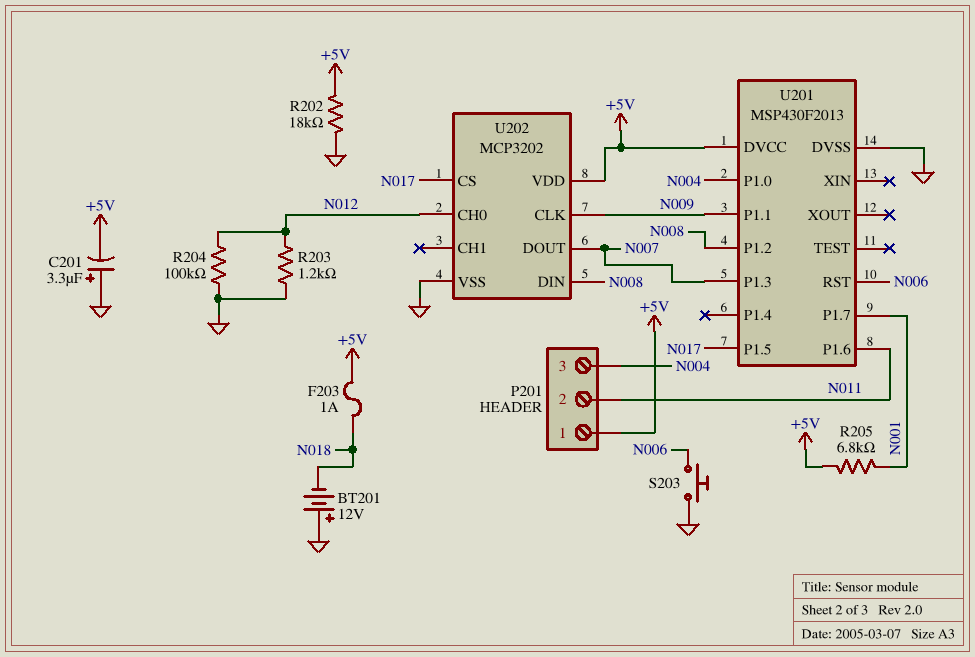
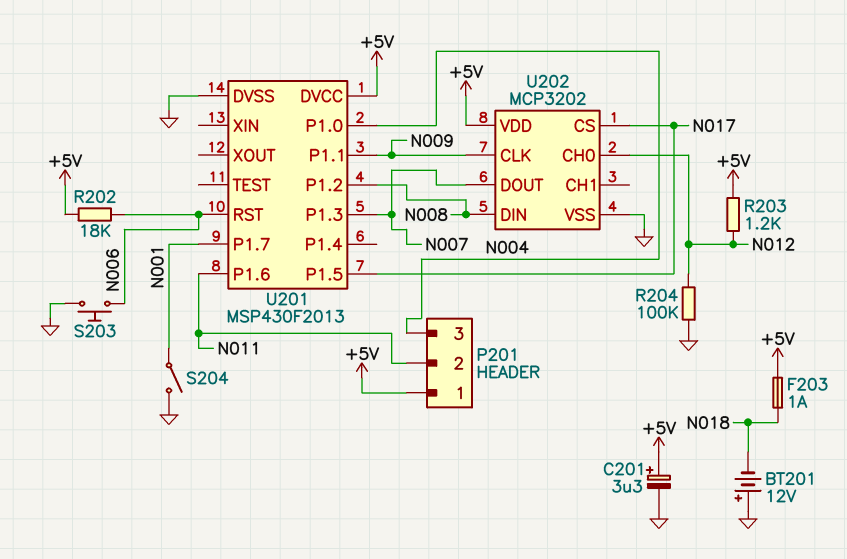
C201: 3.3uF (plus GND, minus +5V) -> 3.3uF (plus +5V, minus GND)
R202: 18k (+5V, GND) -> 18k (+5V, N006)
R203: 1.2k (GND, N012) -> 1.2k (+5V, N012)
R205: 6.8k (+5V, N001) -> none
S204: none -> switch (GND, N001)

